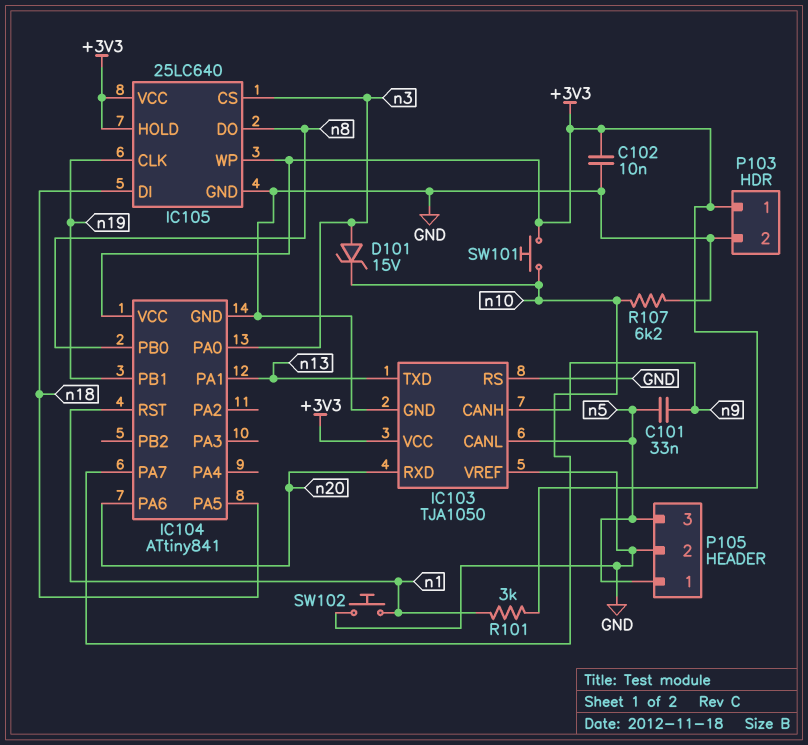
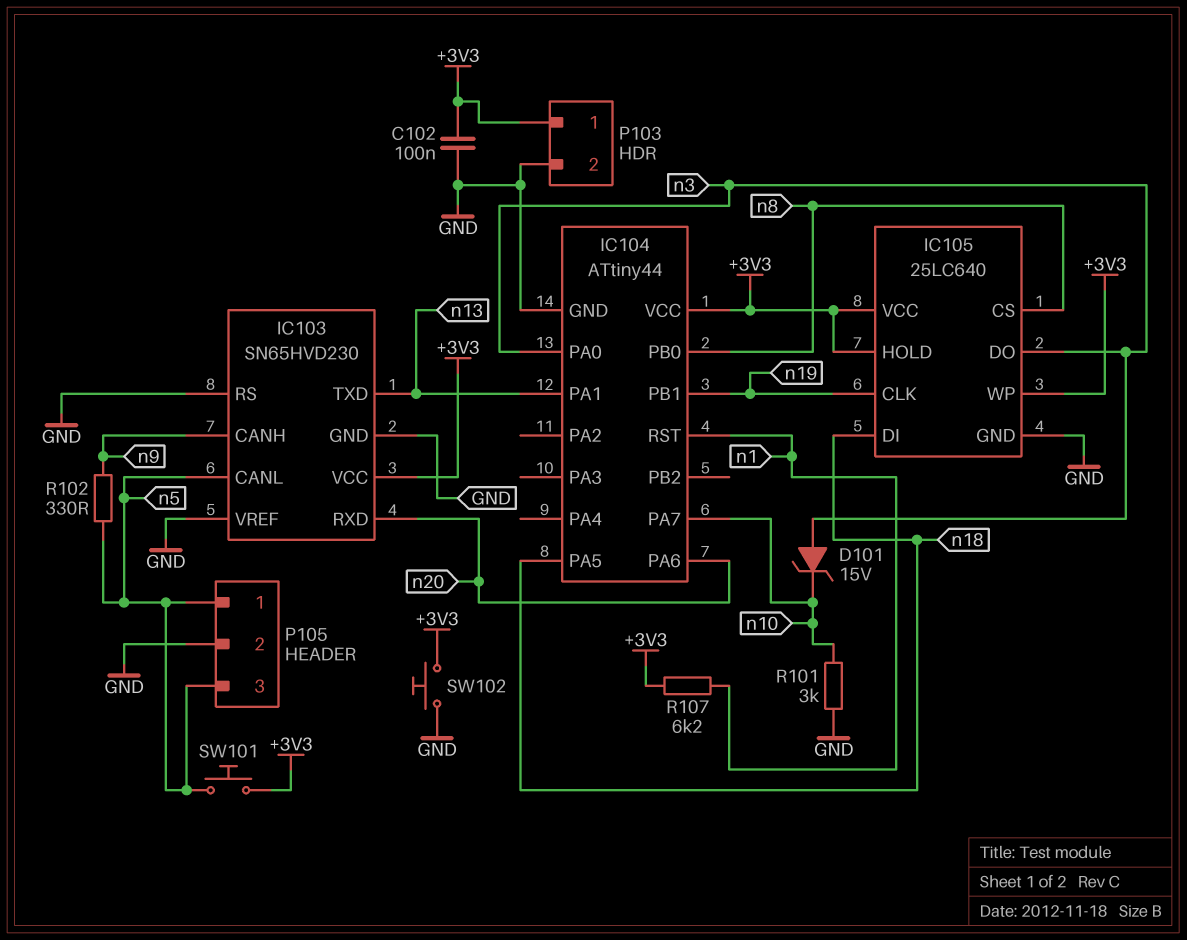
C101: 33nF (n5, n9) -> none
C102: 10nF (+3V3, GND) -> 100nF (+3V3, GND)
IC103: TJA1050 -> SN65HVD230
IC104: ATtiny841 -> ATtiny44
IC105 pin CS: n3 -> n8
IC105 pin DO: n8 -> n3
R101: 3k (+3V3, n1) -> 3k (GND, n10)
R102: none -> 330 (n5, n9)
R107: 6.2k (GND, n10) -> 6.2k (+3V3, n1)
SW101: button (+3V3, n10) -> button (+3V3, n5)
SW102: button (GND, n1) -> button (+3V3, GND)

